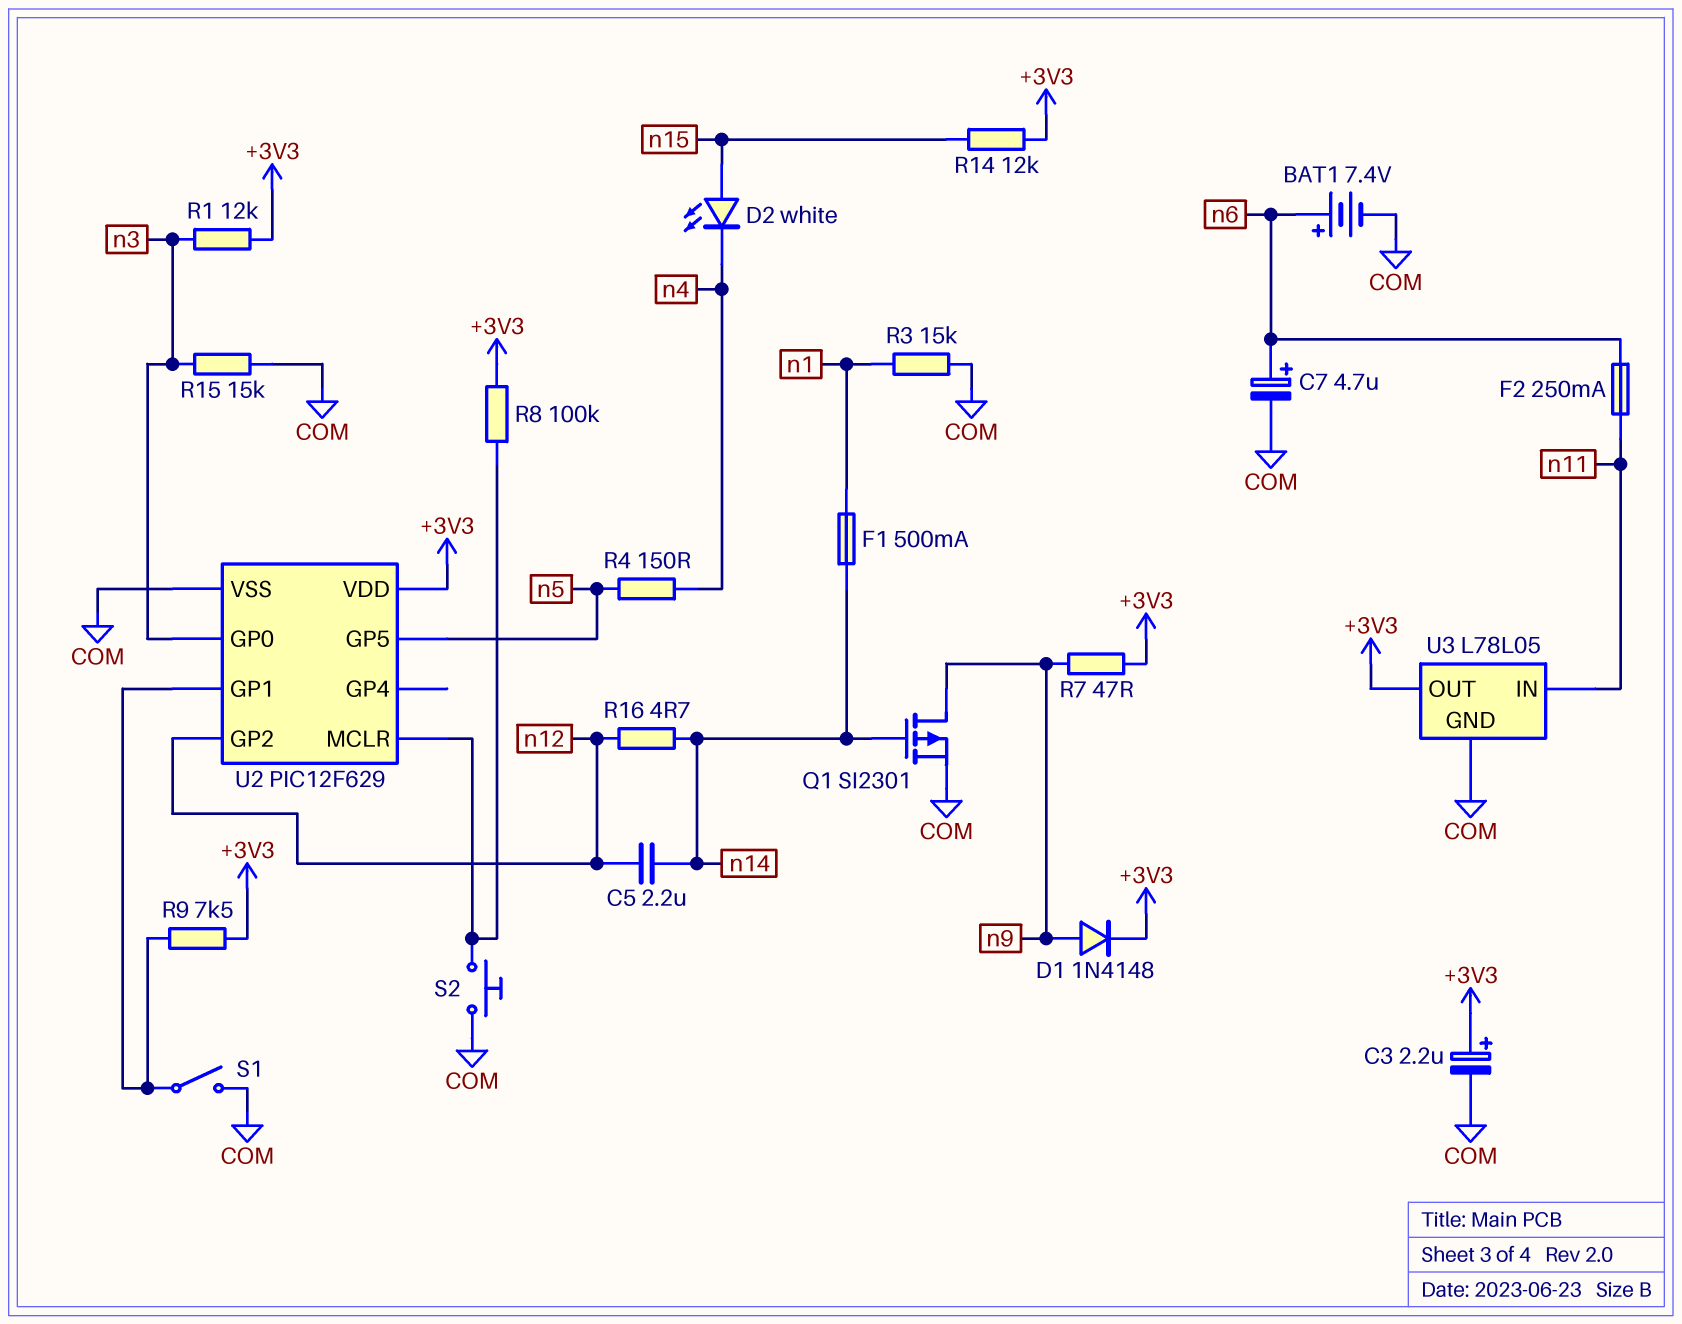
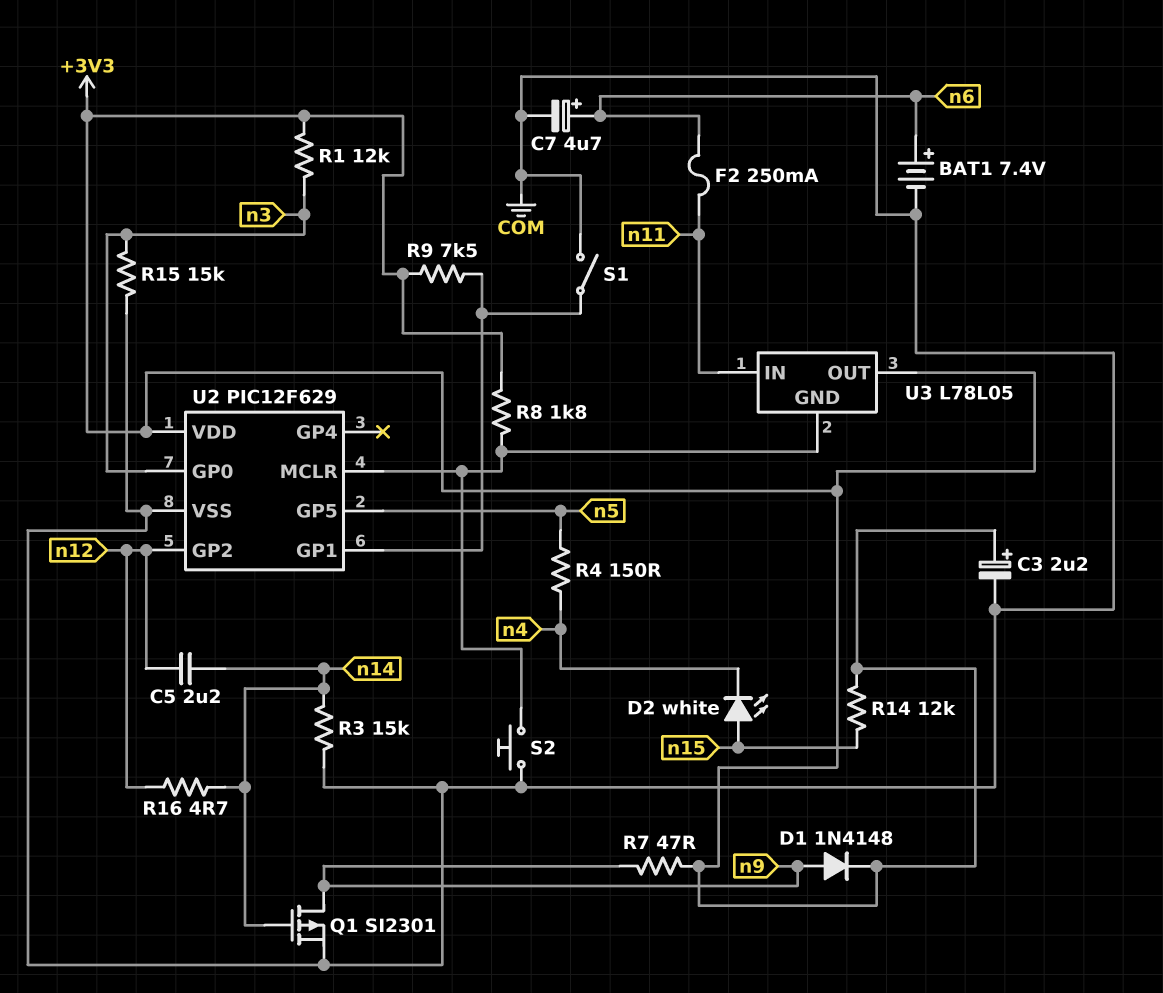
F1: 500mA (n1, n14) -> none
R3: 15k (COM, n1) -> 15k (COM, n14)
R8: 100k (+3V3, U2/MCLR) -> 1.8k (+3V3, U2/MCLR)
U3 pin GND: COM -> U2/MCLR

